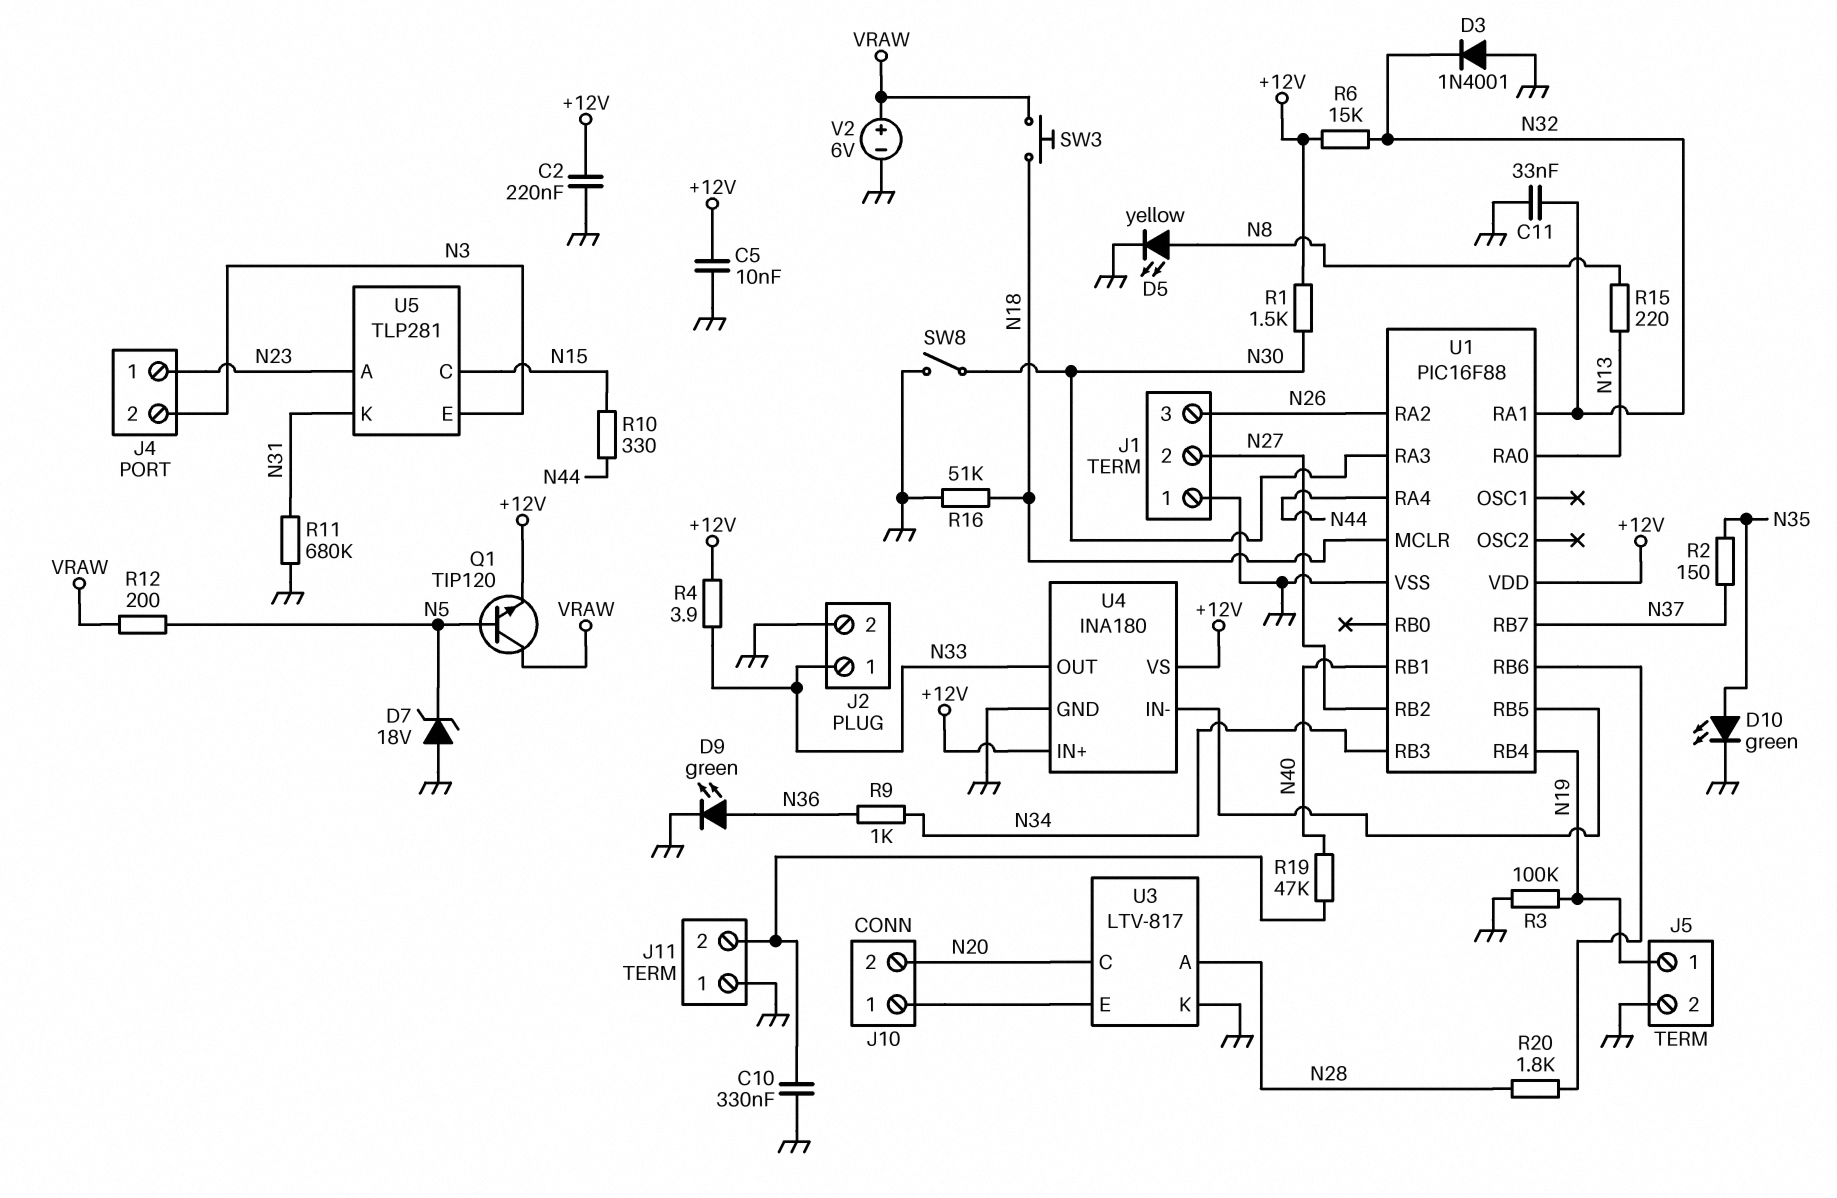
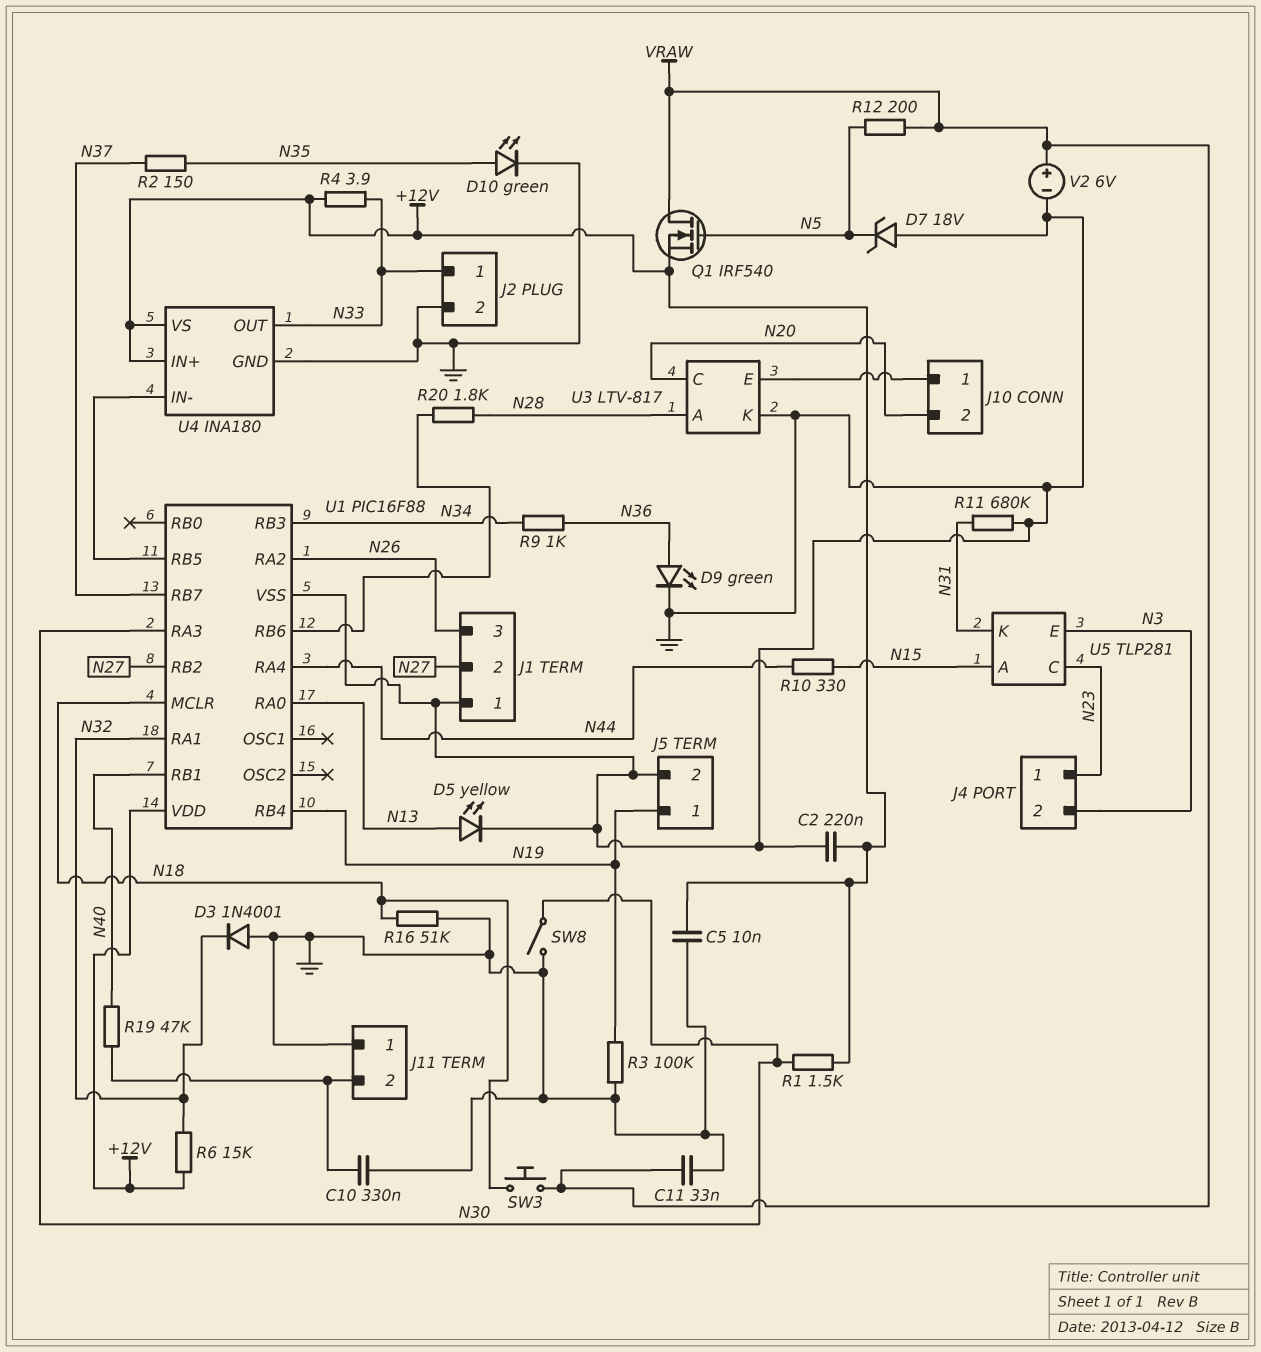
C11: 33nF (GND, N32) -> 33nF (GND, VRAW)
D5: LED yellow (A N8, K GND) -> LED yellow (A N13, K GND)
Q1: NPN TIP120 (B N5, C VRAW, E +12V) -> NMOS IRF540 (G N5, D VRAW, S +12V)
R15: 220 (N8, N13) -> none
U5 pin A: N23 -> N15
U5 pin C: N15 -> N23

